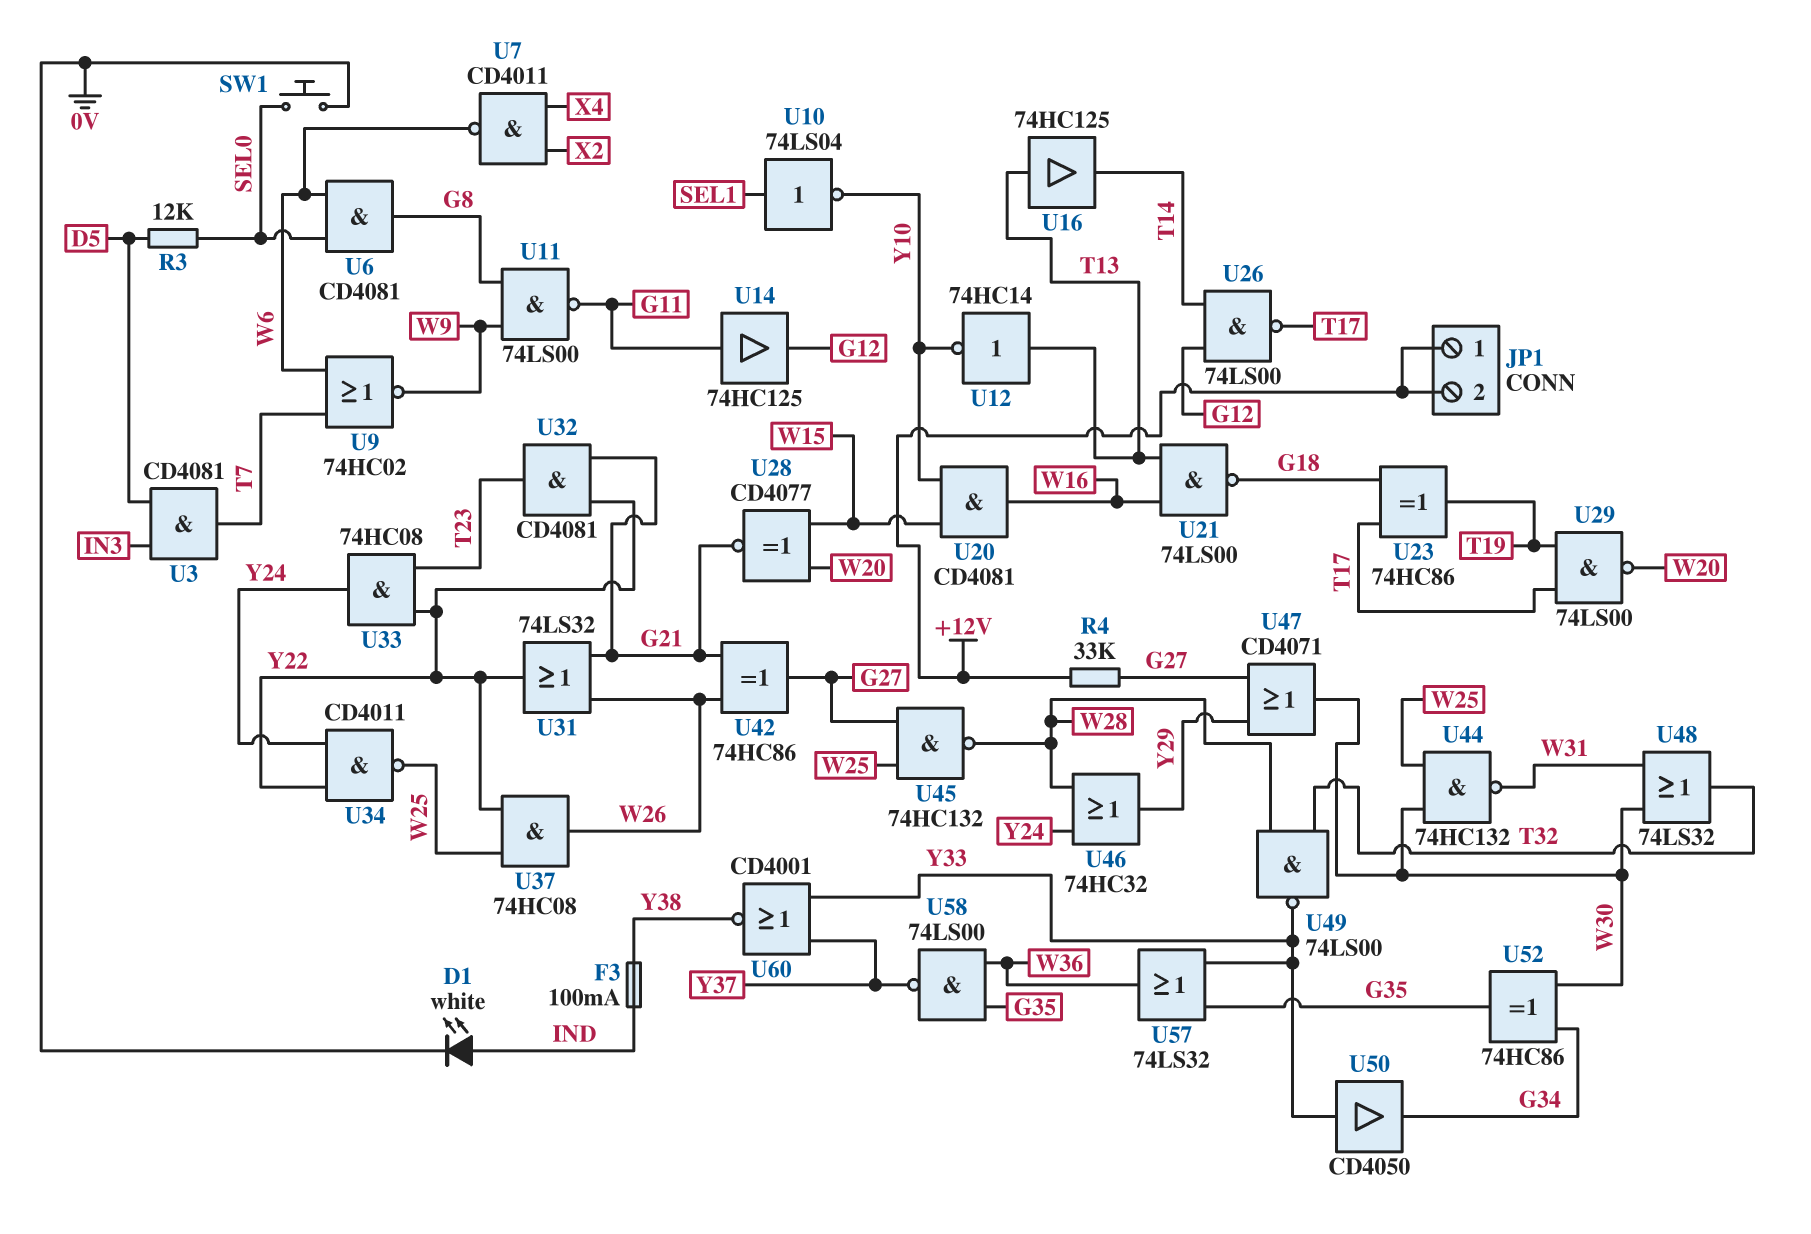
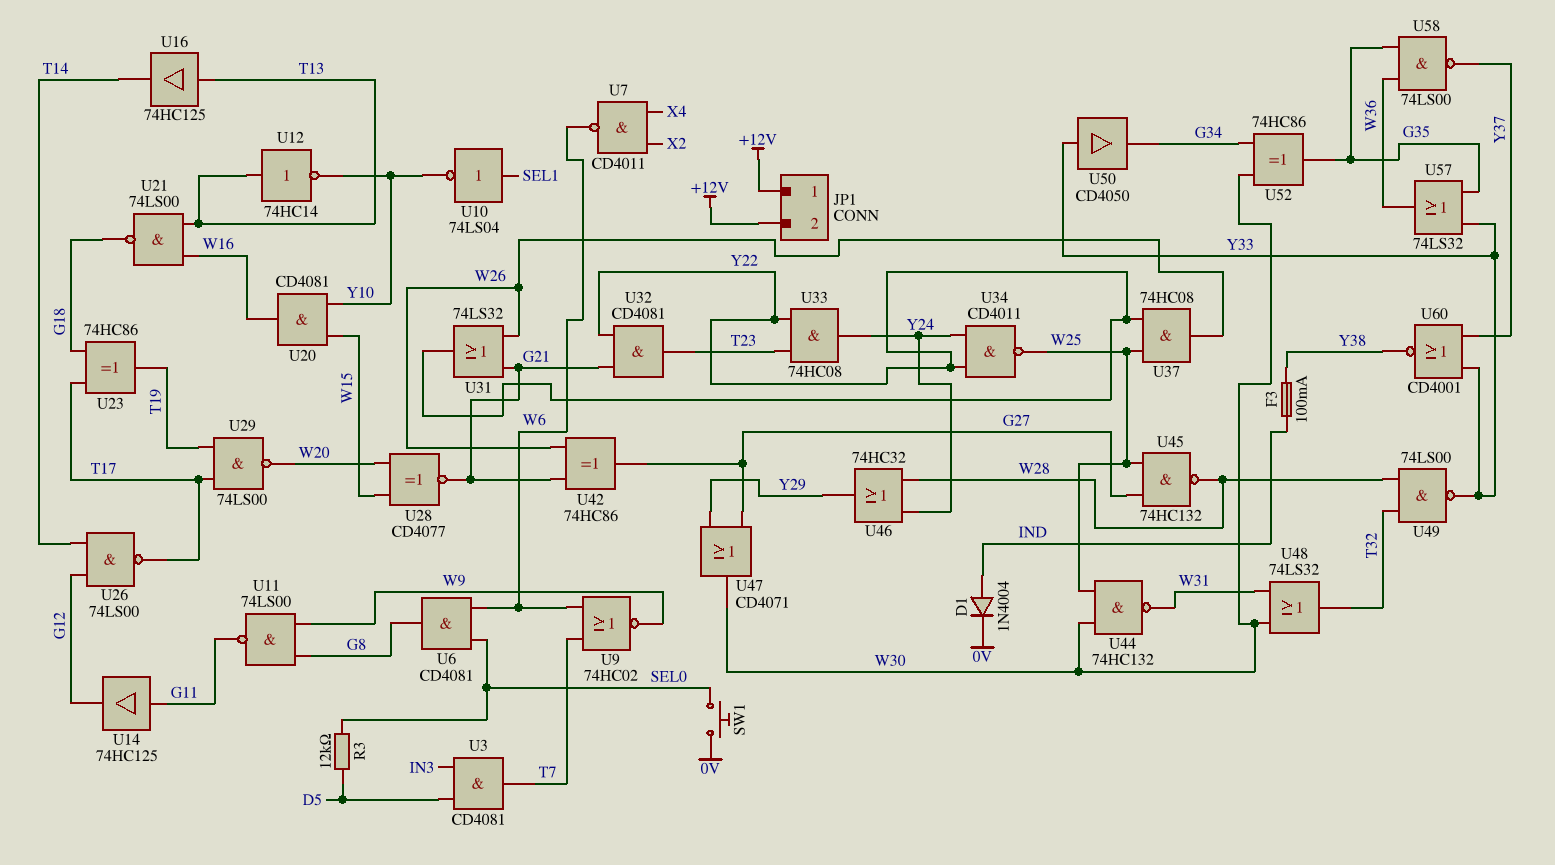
D1: LED white (A IND, K 0V) -> diode 1N4004 (A IND, K 0V)
R4: 33k (+12V, G27) -> none

